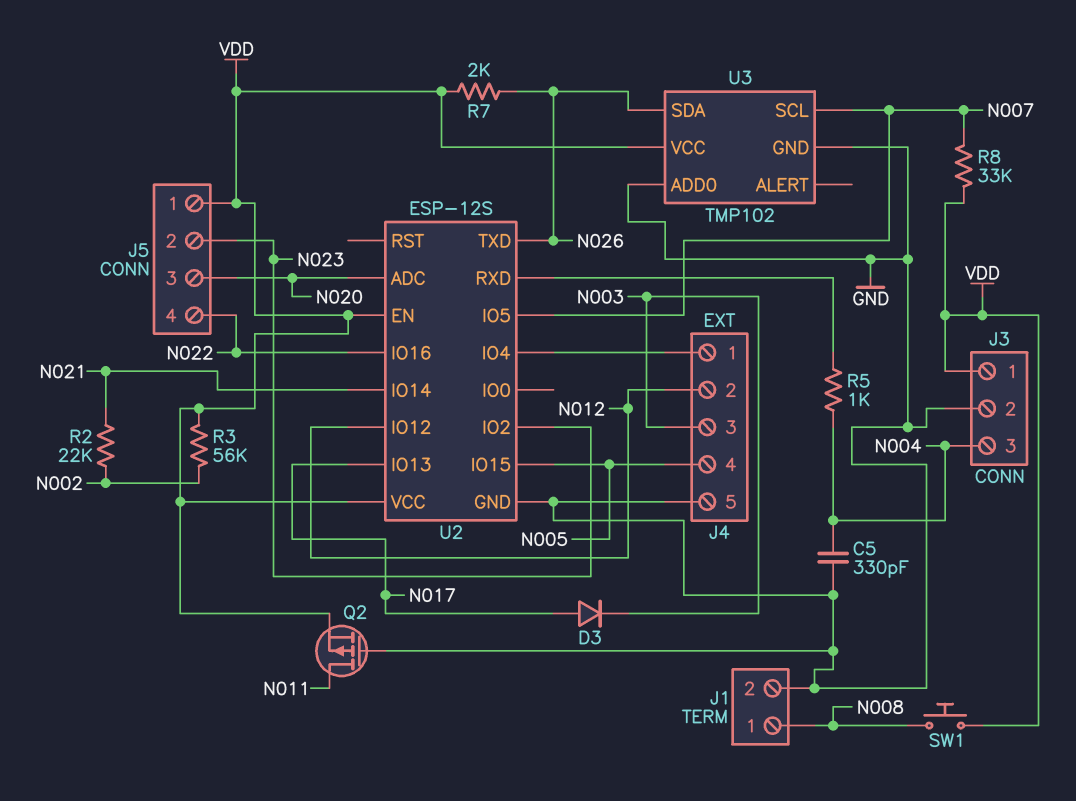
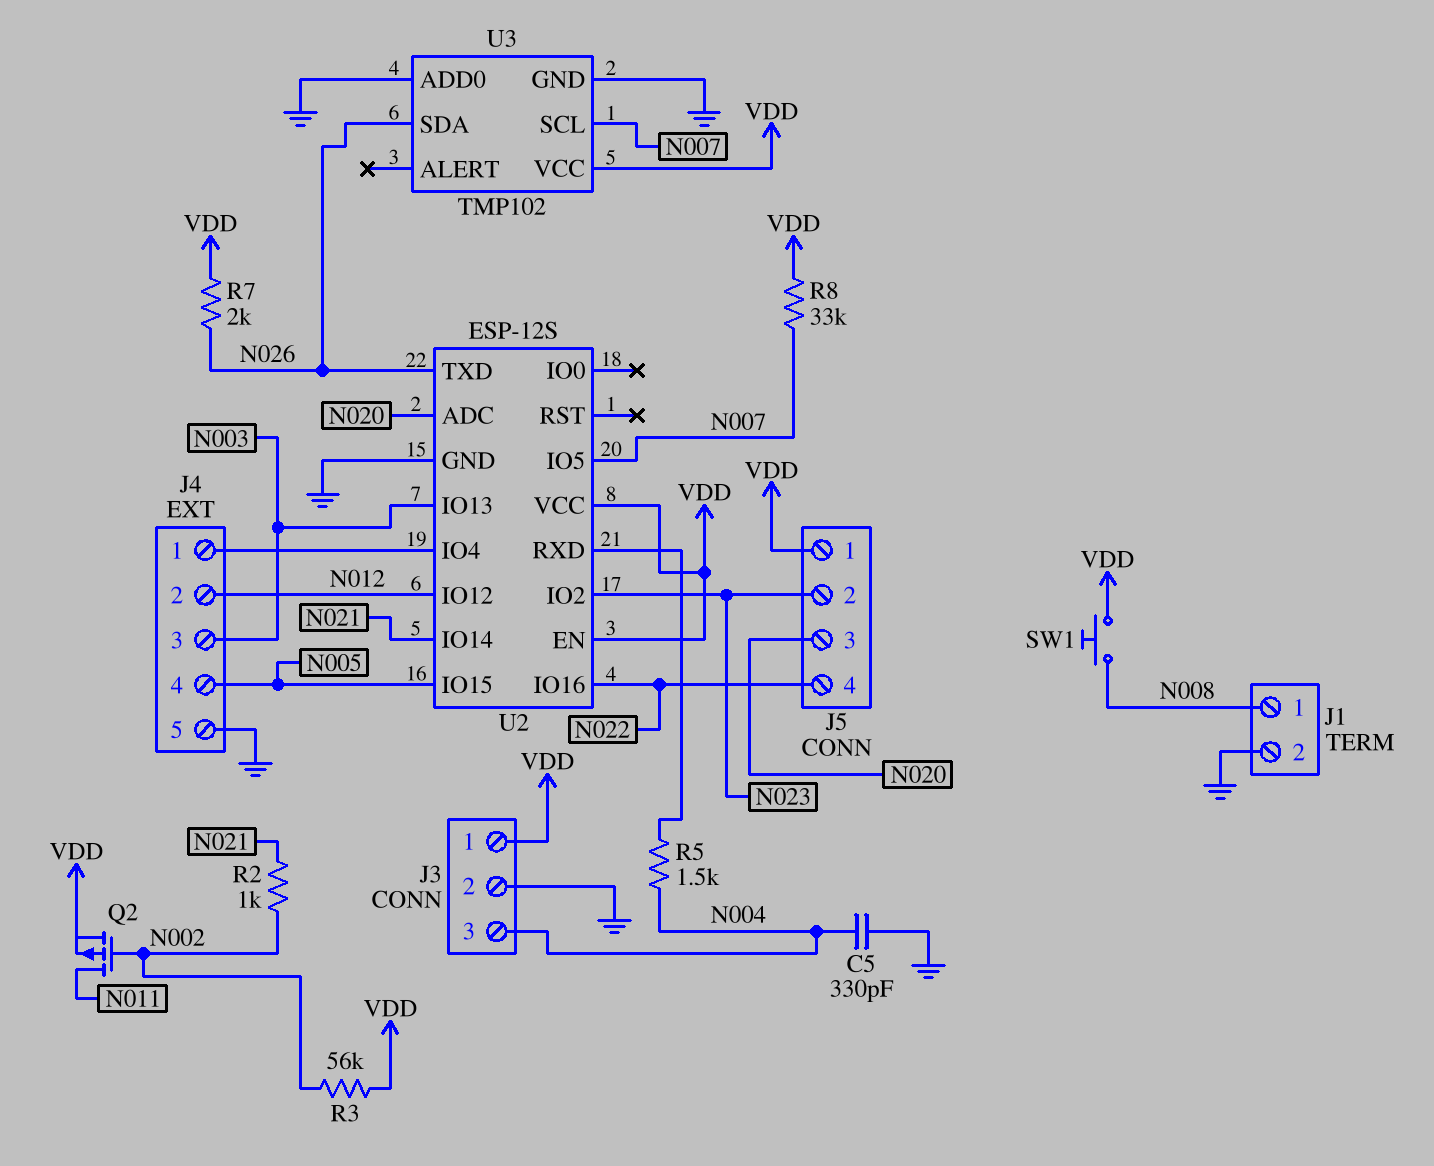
D3: diode (A N017, K N003) -> none
Q2: PMOS (G GND, D N011, S VDD) -> PMOS (G N002, D N011, S VDD)
R2: 22k (N002, N021) -> 1k (N002, N021)
R5: 1k (N004, U2/RXD) -> 1.5k (N004, U2/RXD)
U2 pin IO13: N017 -> N003

